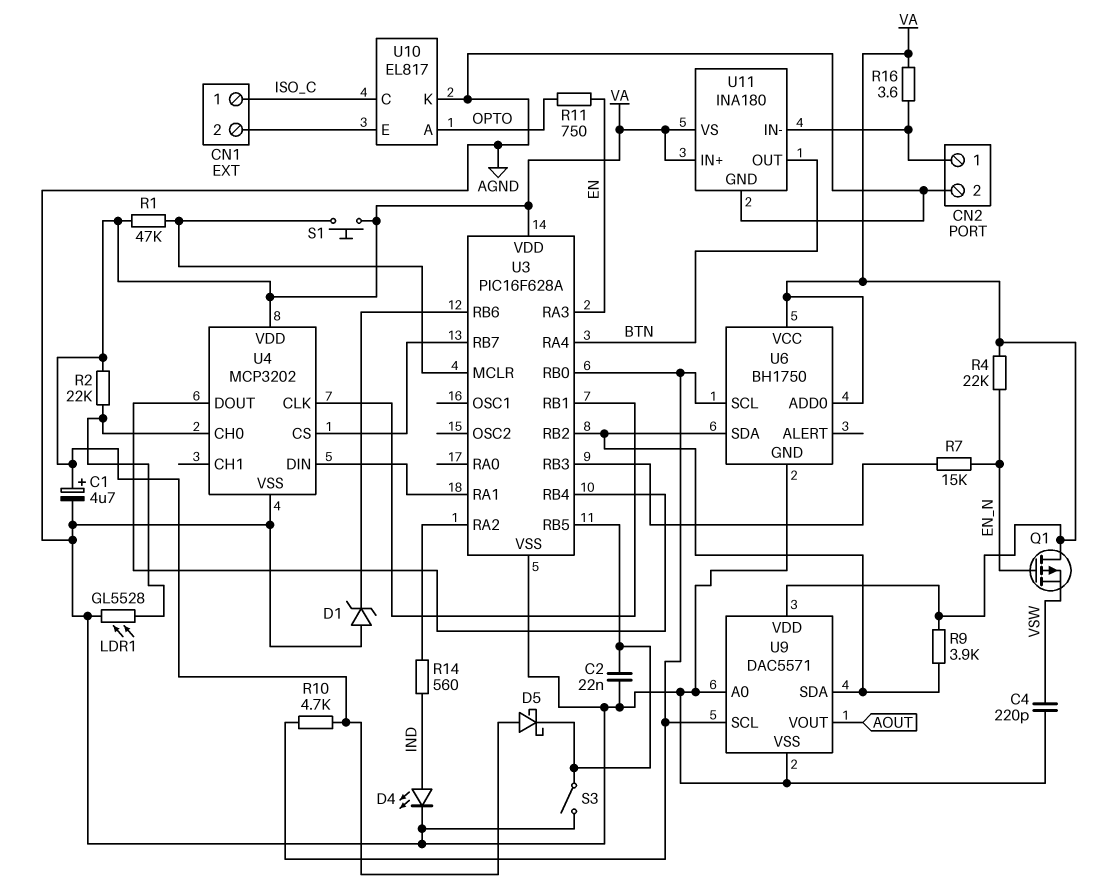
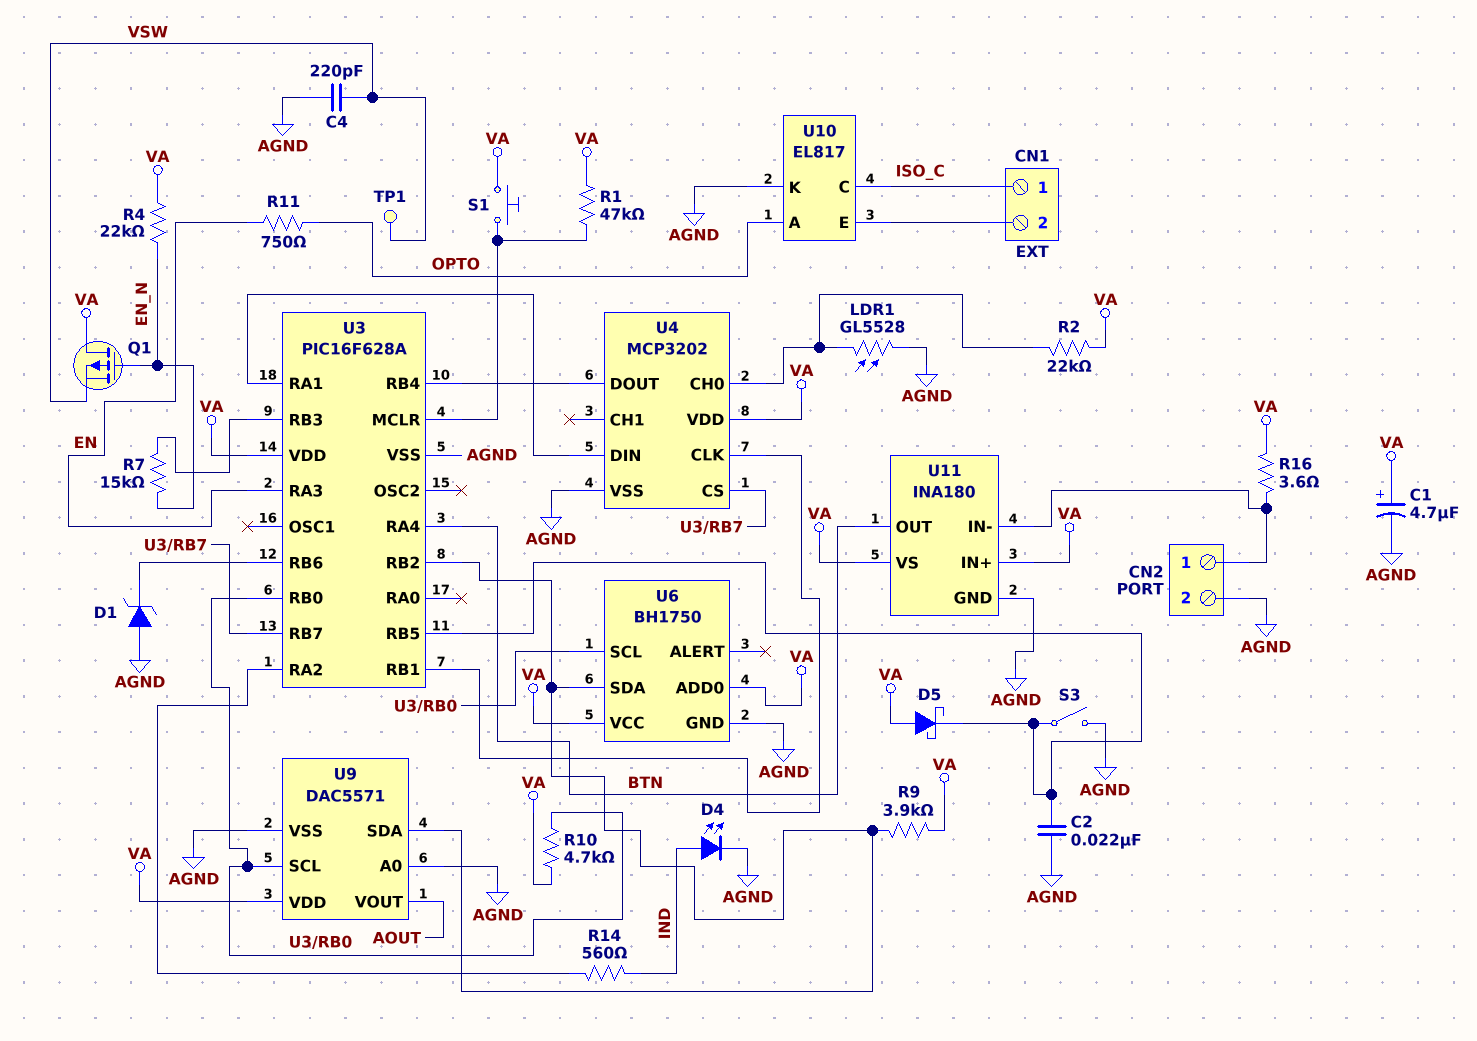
TP1: none -> test point (VSW)

